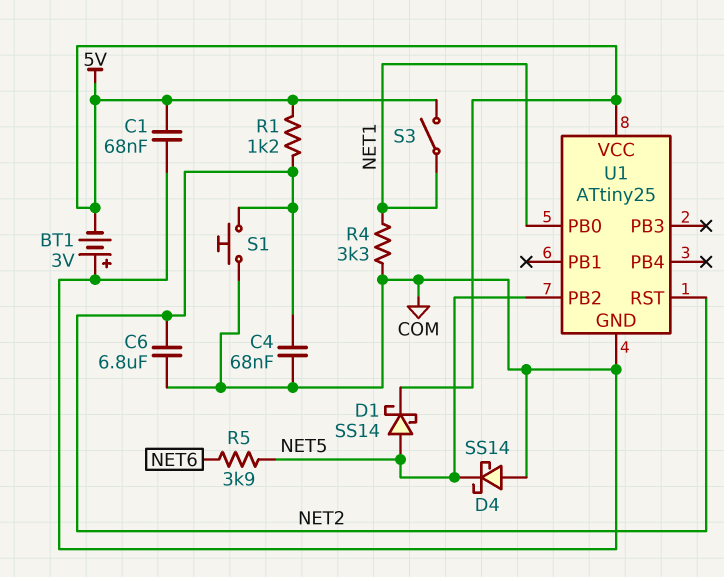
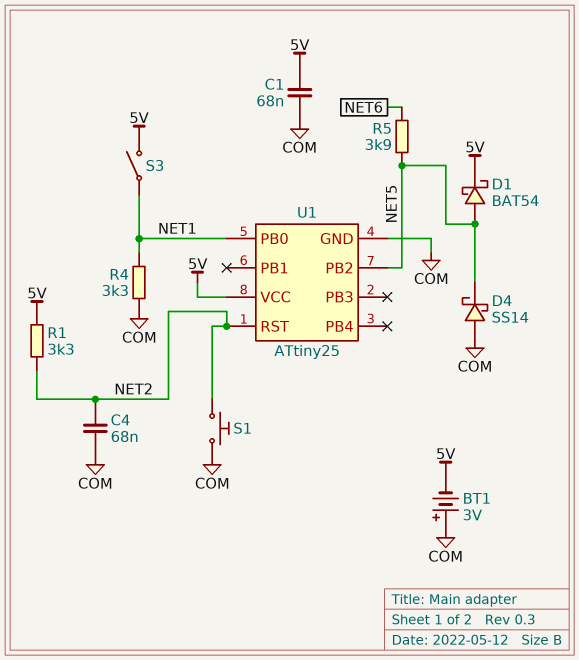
C6: 6.8uF (COM, NET2) -> none
D1: schottky SS14 (A NET5, K 5V) -> schottky BAT54 (A NET5, K 5V)
R1: 1.2k (5V, NET2) -> 3.3k (5V, NET2)

